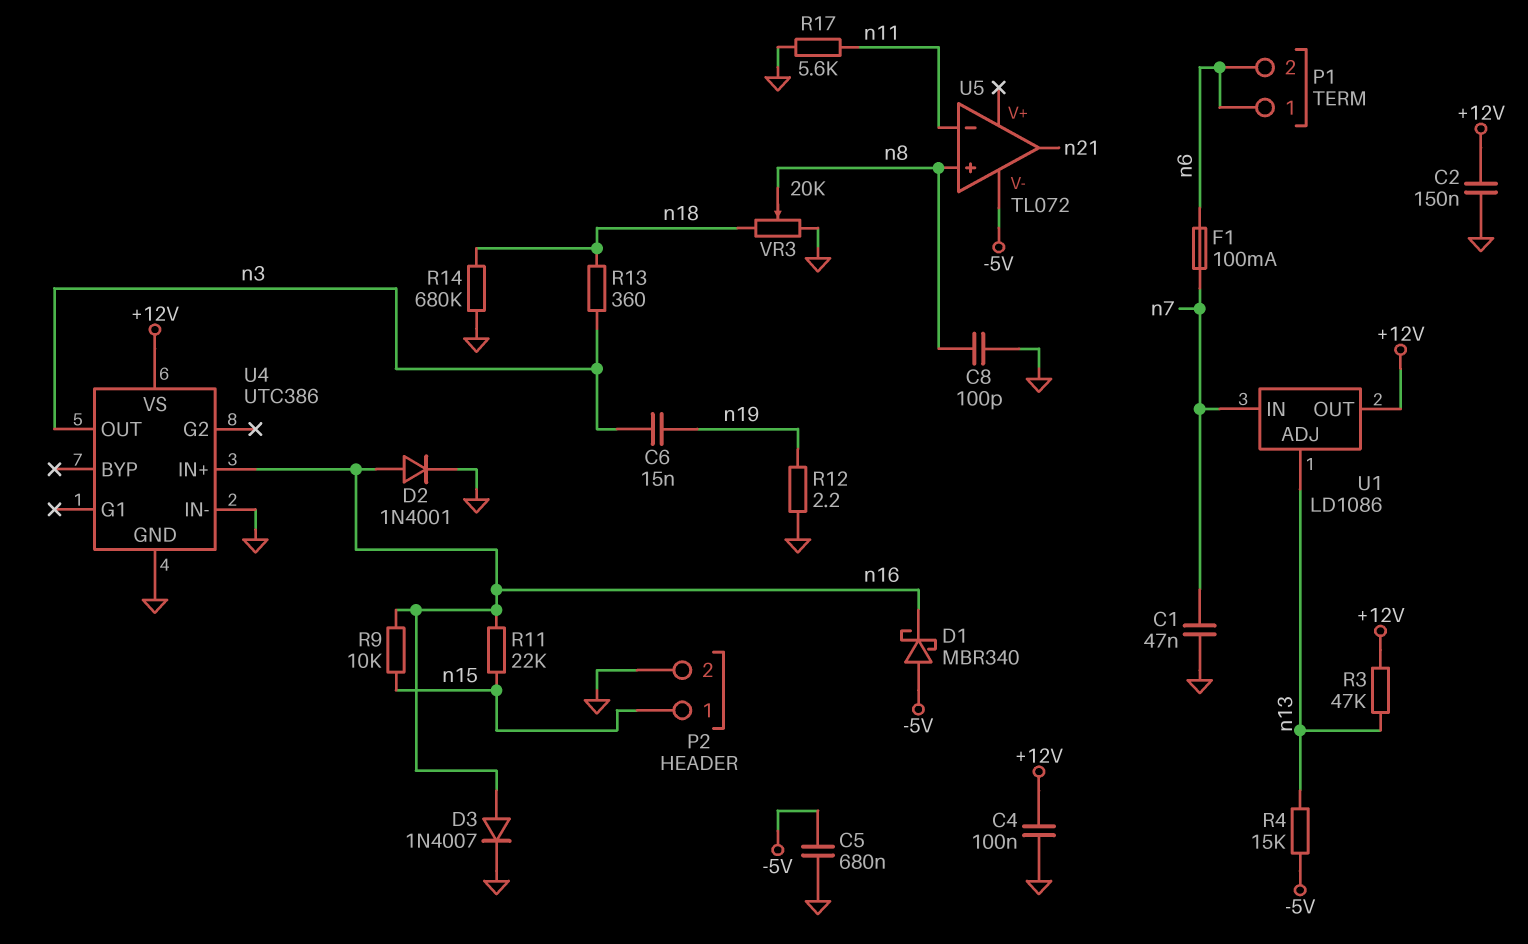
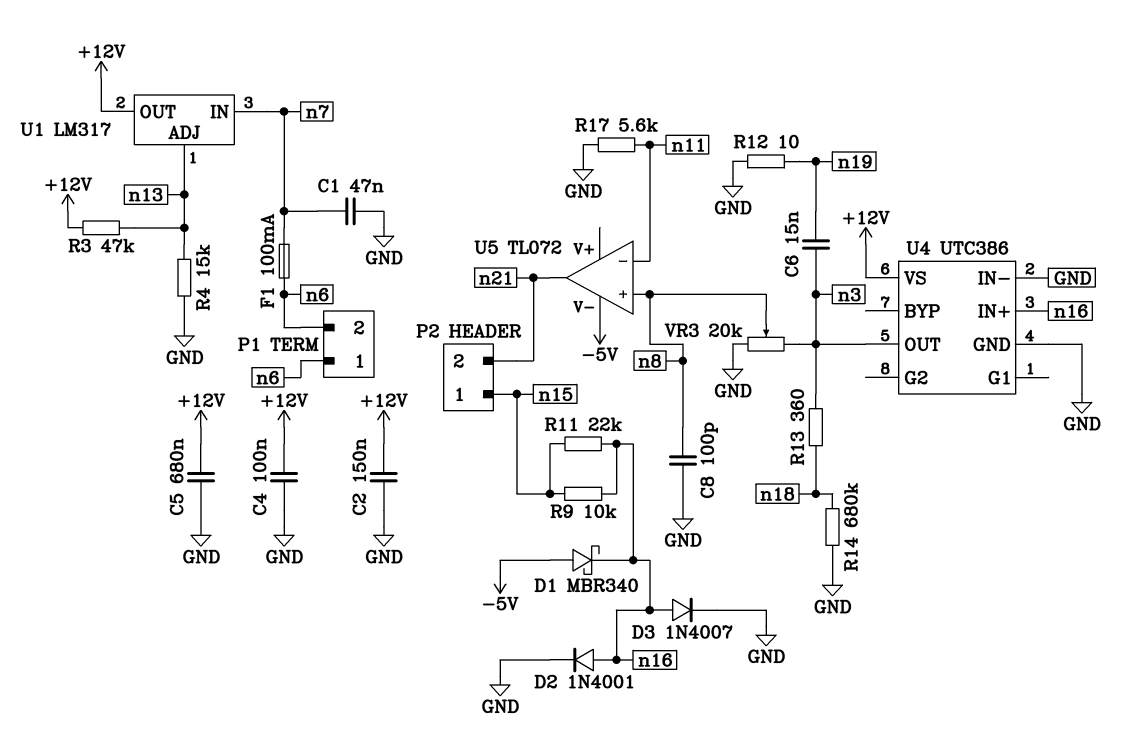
C5: 680nF (-5V, GND) -> 680nF (+12V, GND)
P2 pin 2: GND -> n21
R4: 15k (-5V, n13) -> 15k (GND, n13)
R12: 2.2 (GND, n19) -> 10 (GND, n19)
U1: LD1086 -> LM317
VR3: 20k (GND, n18, wiper n8) -> 20k (GND, n3, wiper n8)

